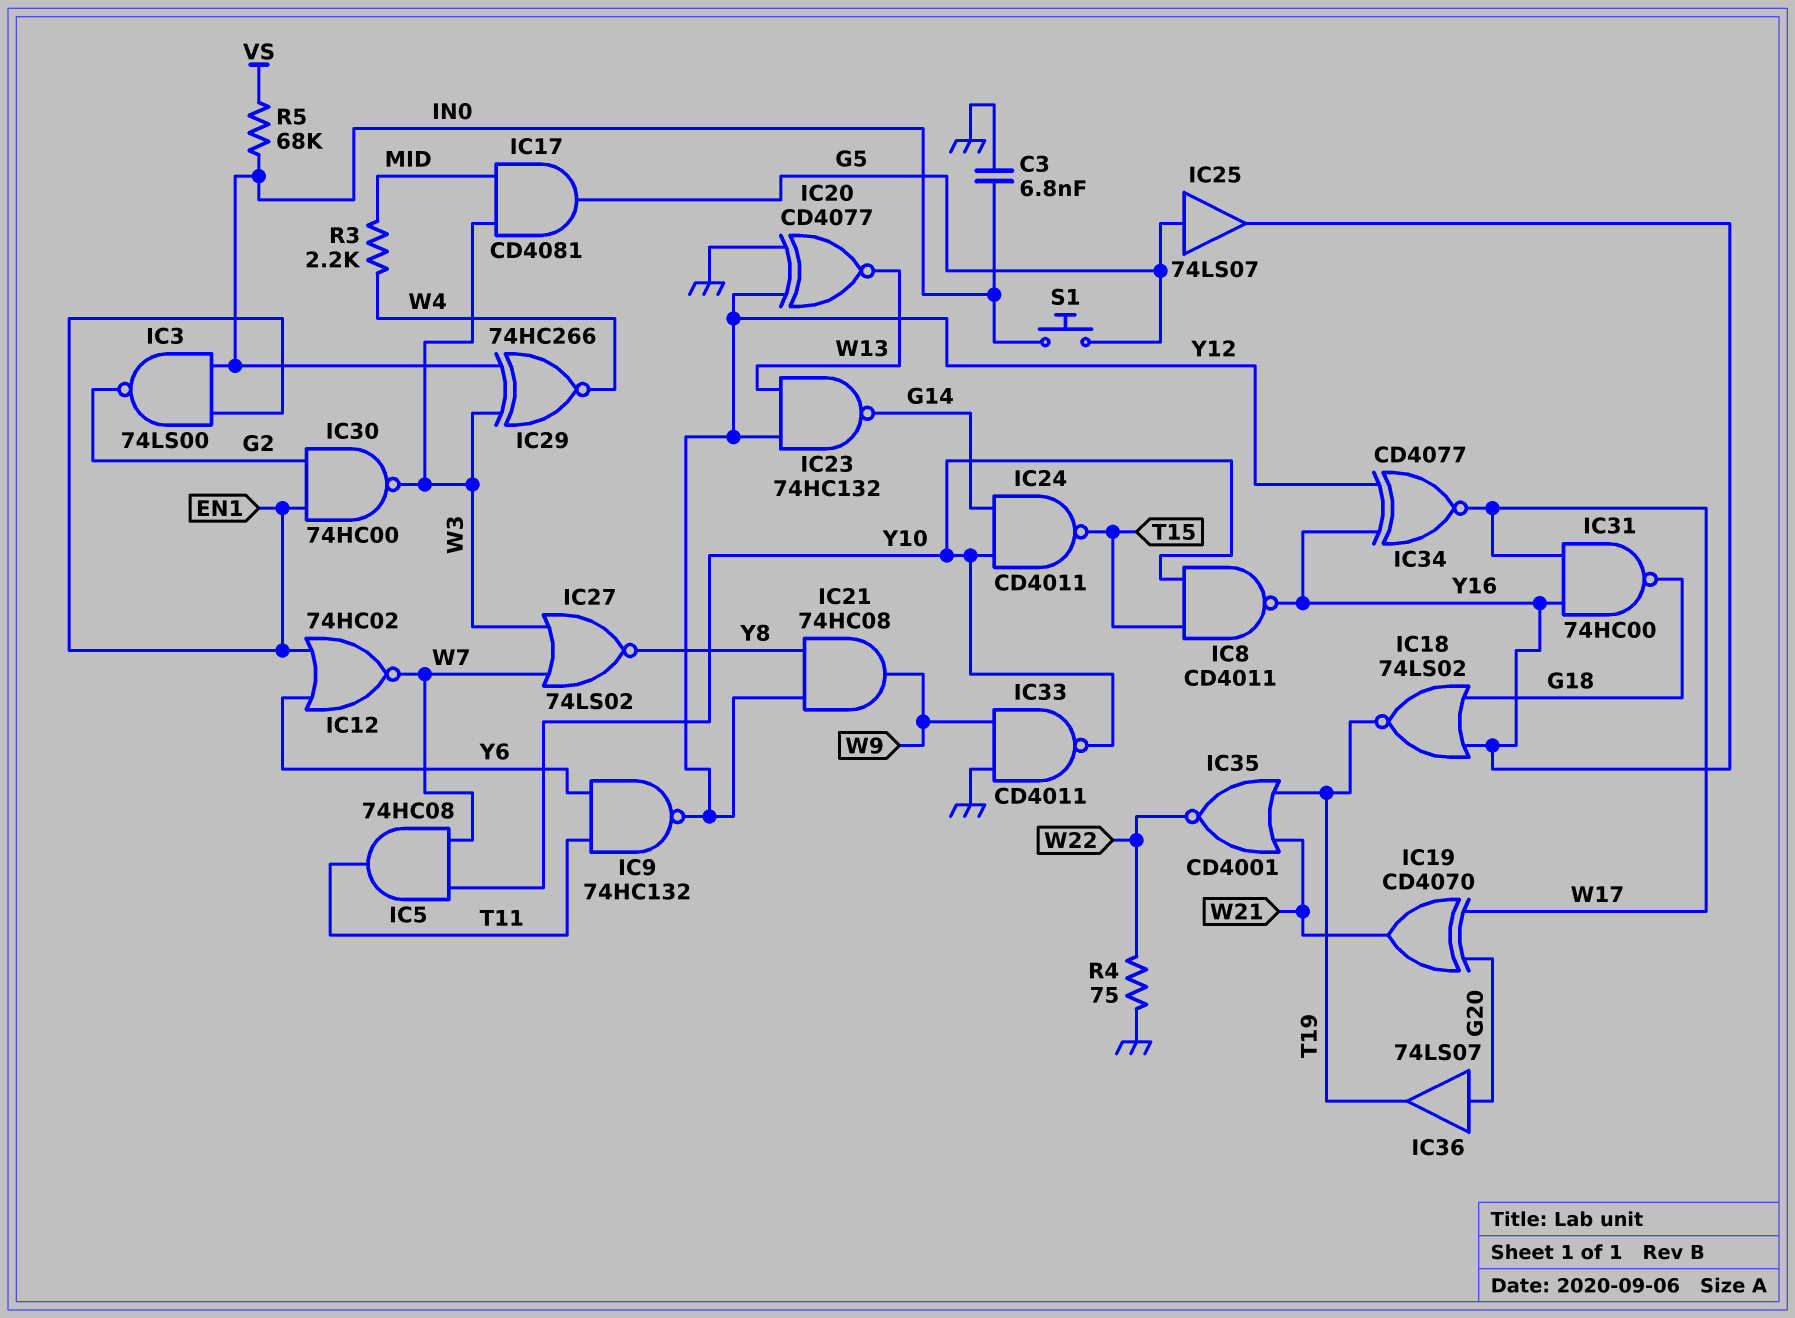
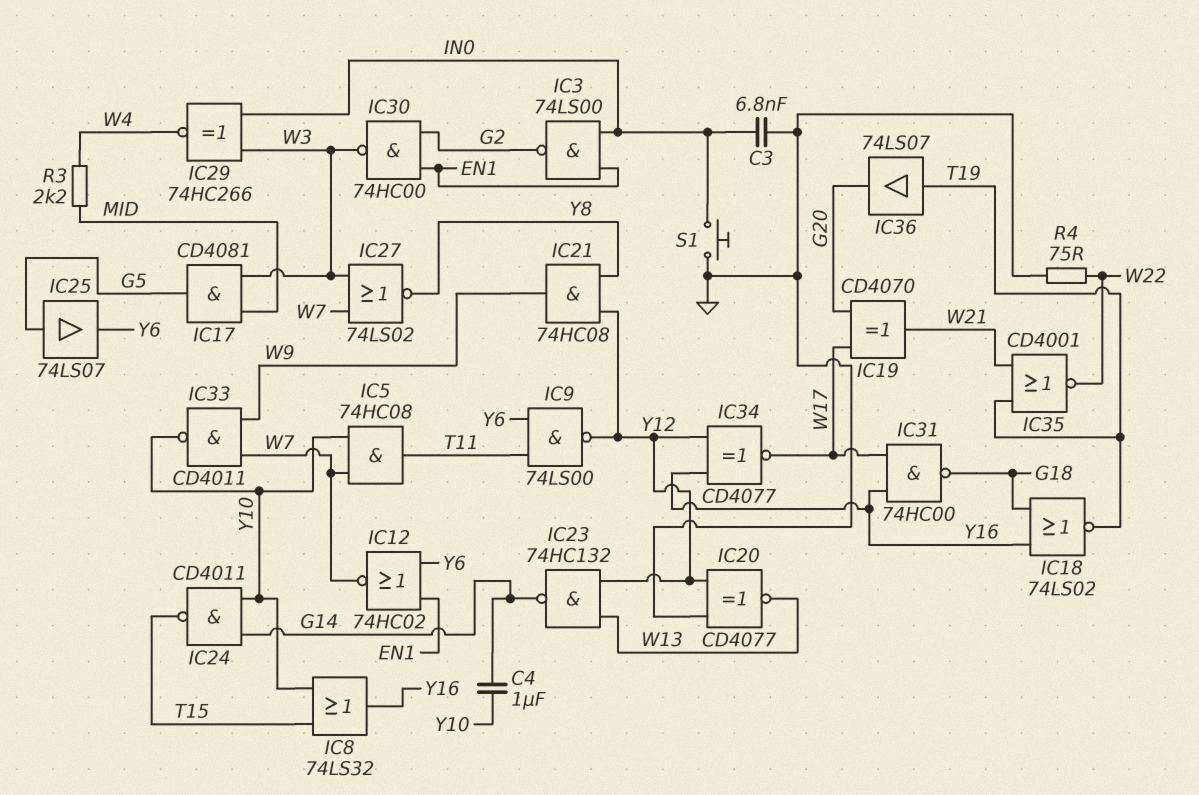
C4: none -> 1uF (G14, Y10)
IC8: NAND CD4011 (in T15, in Y10, out Y16) -> OR 74LS32 (in T15, in Y10, out Y16)
IC9: NAND 74HC132 (in T11, in Y6, out Y12) -> NAND 74LS00 (in T11, in Y6, out Y12)
IC25: buffer 74LS07 (in G5, out Y16) -> buffer 74LS07 (in G5, out Y6)
IC33: NAND CD4011 (in GND, in W9, out Y10) -> NAND CD4011 (in W7, in W9, out Y10)
IC36: buffer 74LS07 (in G20, out T19) -> buffer 74LS07 (in T19, out G20)
R5: 68k (IN0, VS) -> none
S1: button (G5, IN0) -> button (GND, IN0)

